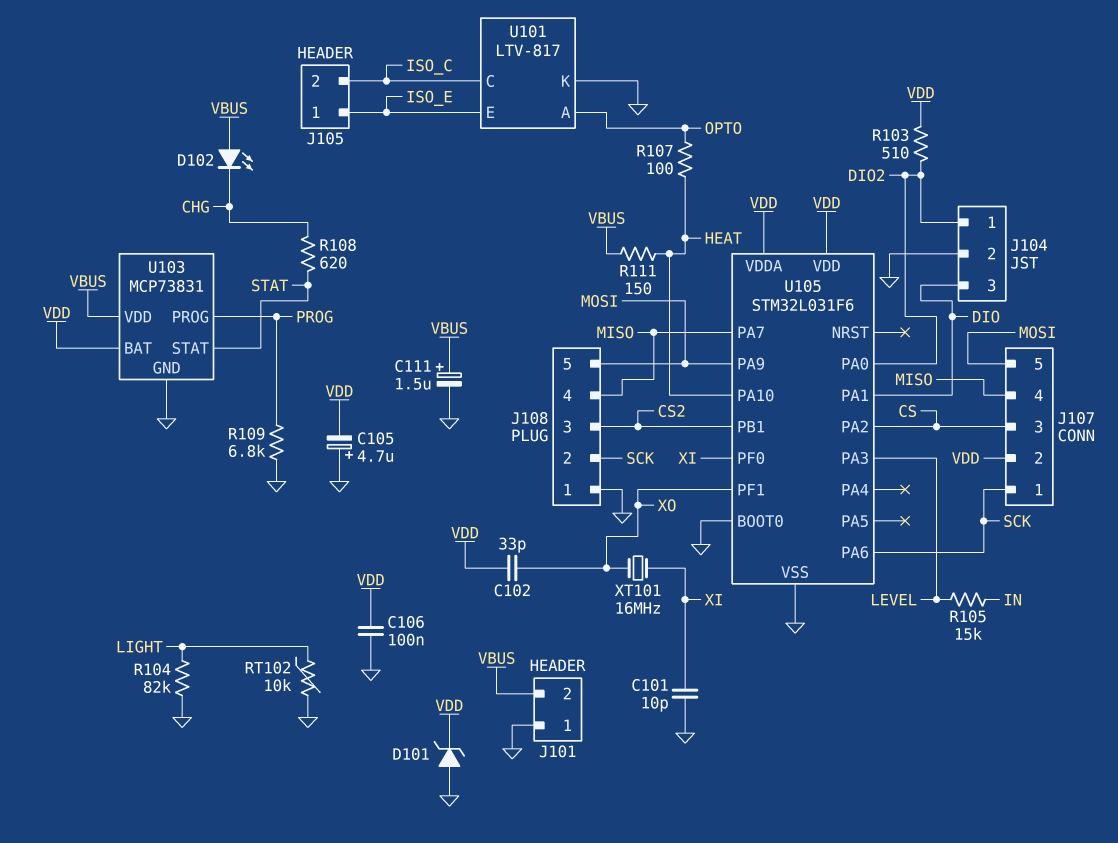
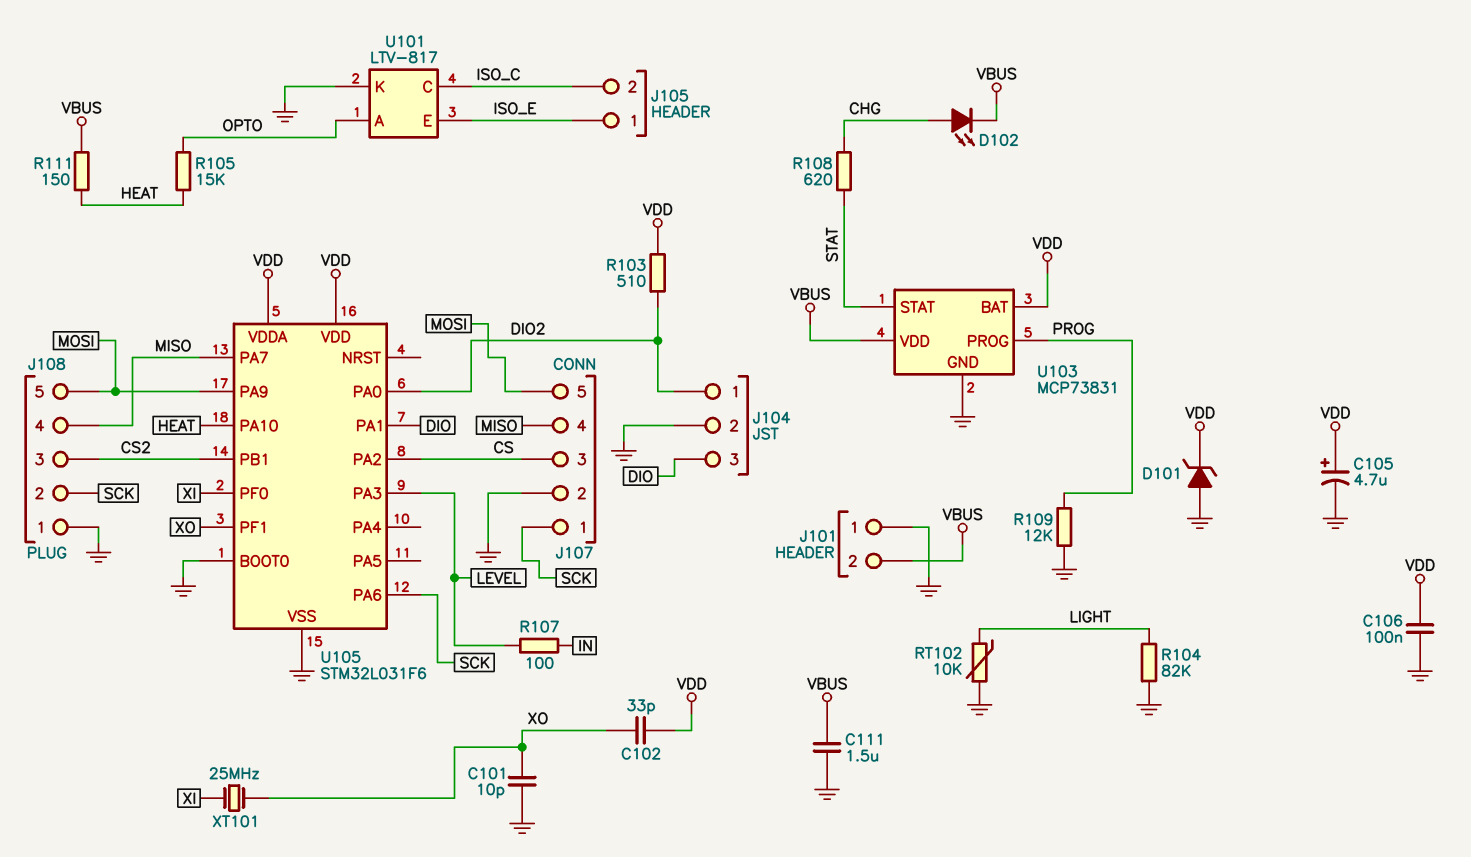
C101: 10pF (GND, XI) -> 10pF (GND, XO)
C105: 4.7uF (plus GND, minus VDD) -> 4.7uF (plus VDD, minus GND)
C111: 1.5uF (plus VBUS, minus GND) -> 1.5uF (GND, VBUS)
D102: LED (A VBUS, K CHG) -> LED (A CHG, K VBUS)
J107 pin 2: VDD -> GND
R105: 15k (IN, LEVEL) -> 15k (HEAT, OPTO)
R107: 100 (HEAT, OPTO) -> 100 (IN, LEVEL)
R109: 6.8k (GND, PROG) -> 12k (GND, PROG)
XT101: 16MHz (XI, XO) -> 25MHz (XI, XO)

